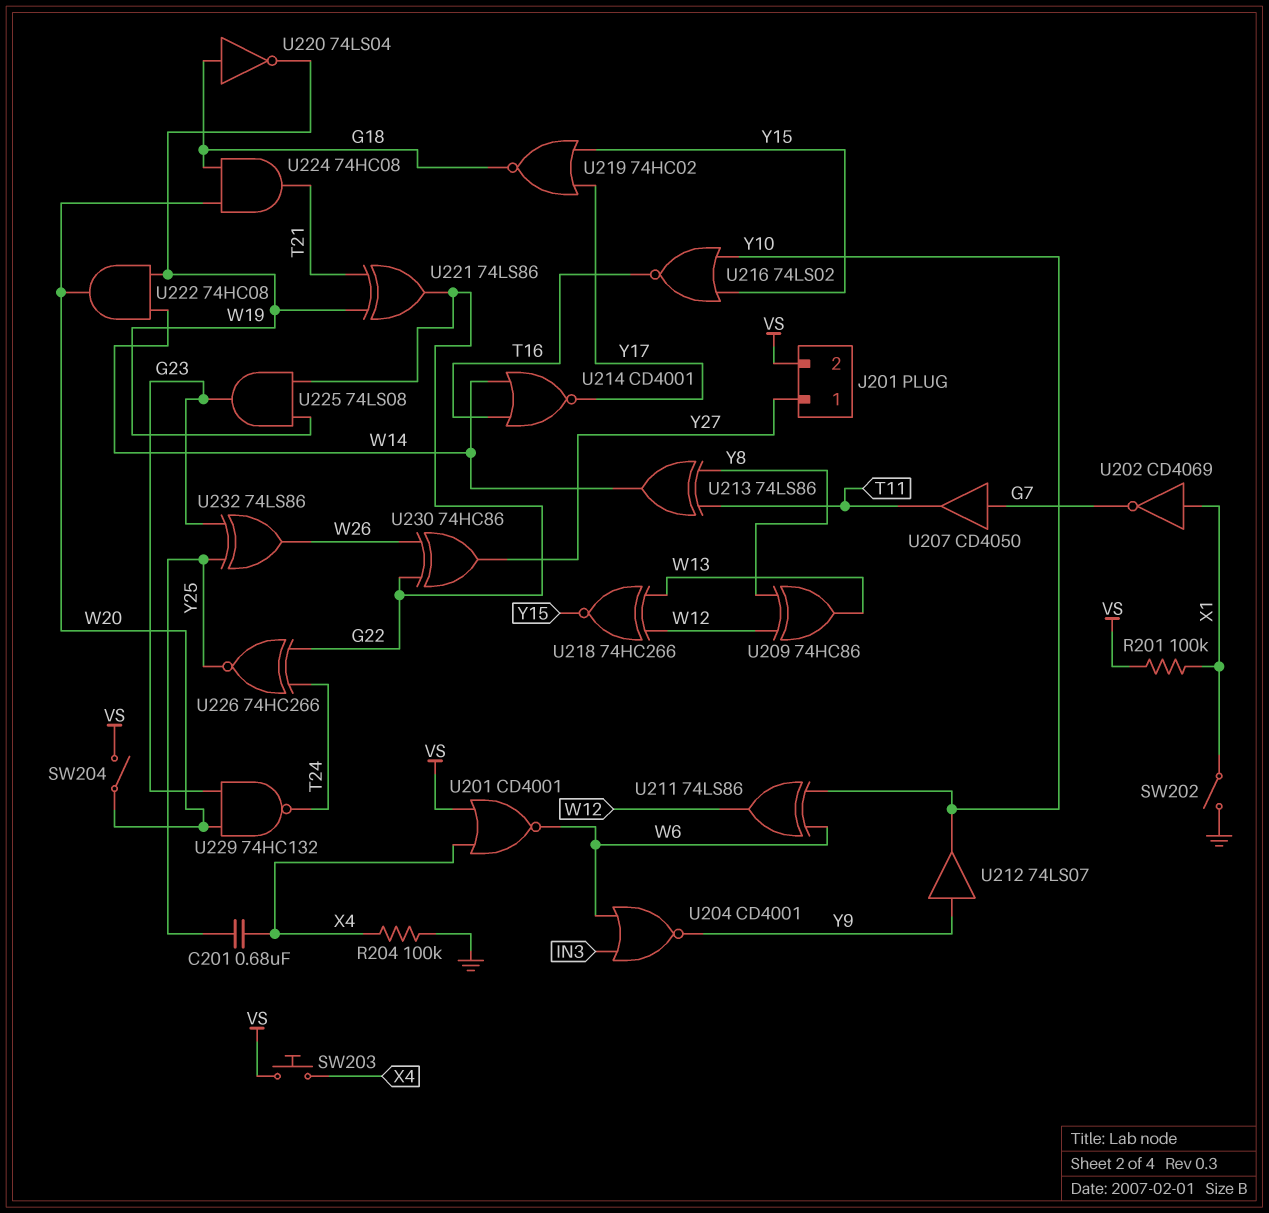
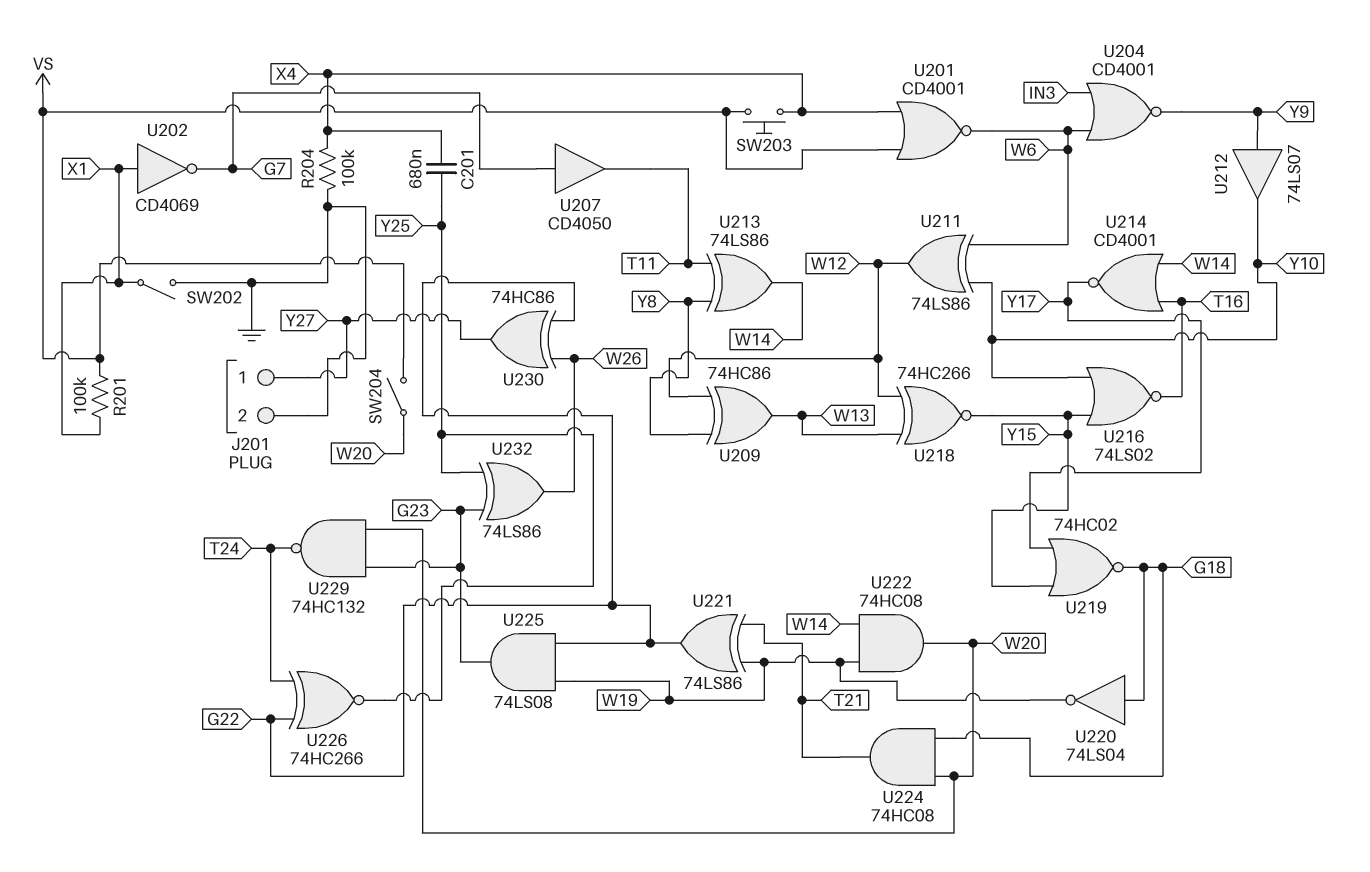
J201 pin 2: VS -> GND

